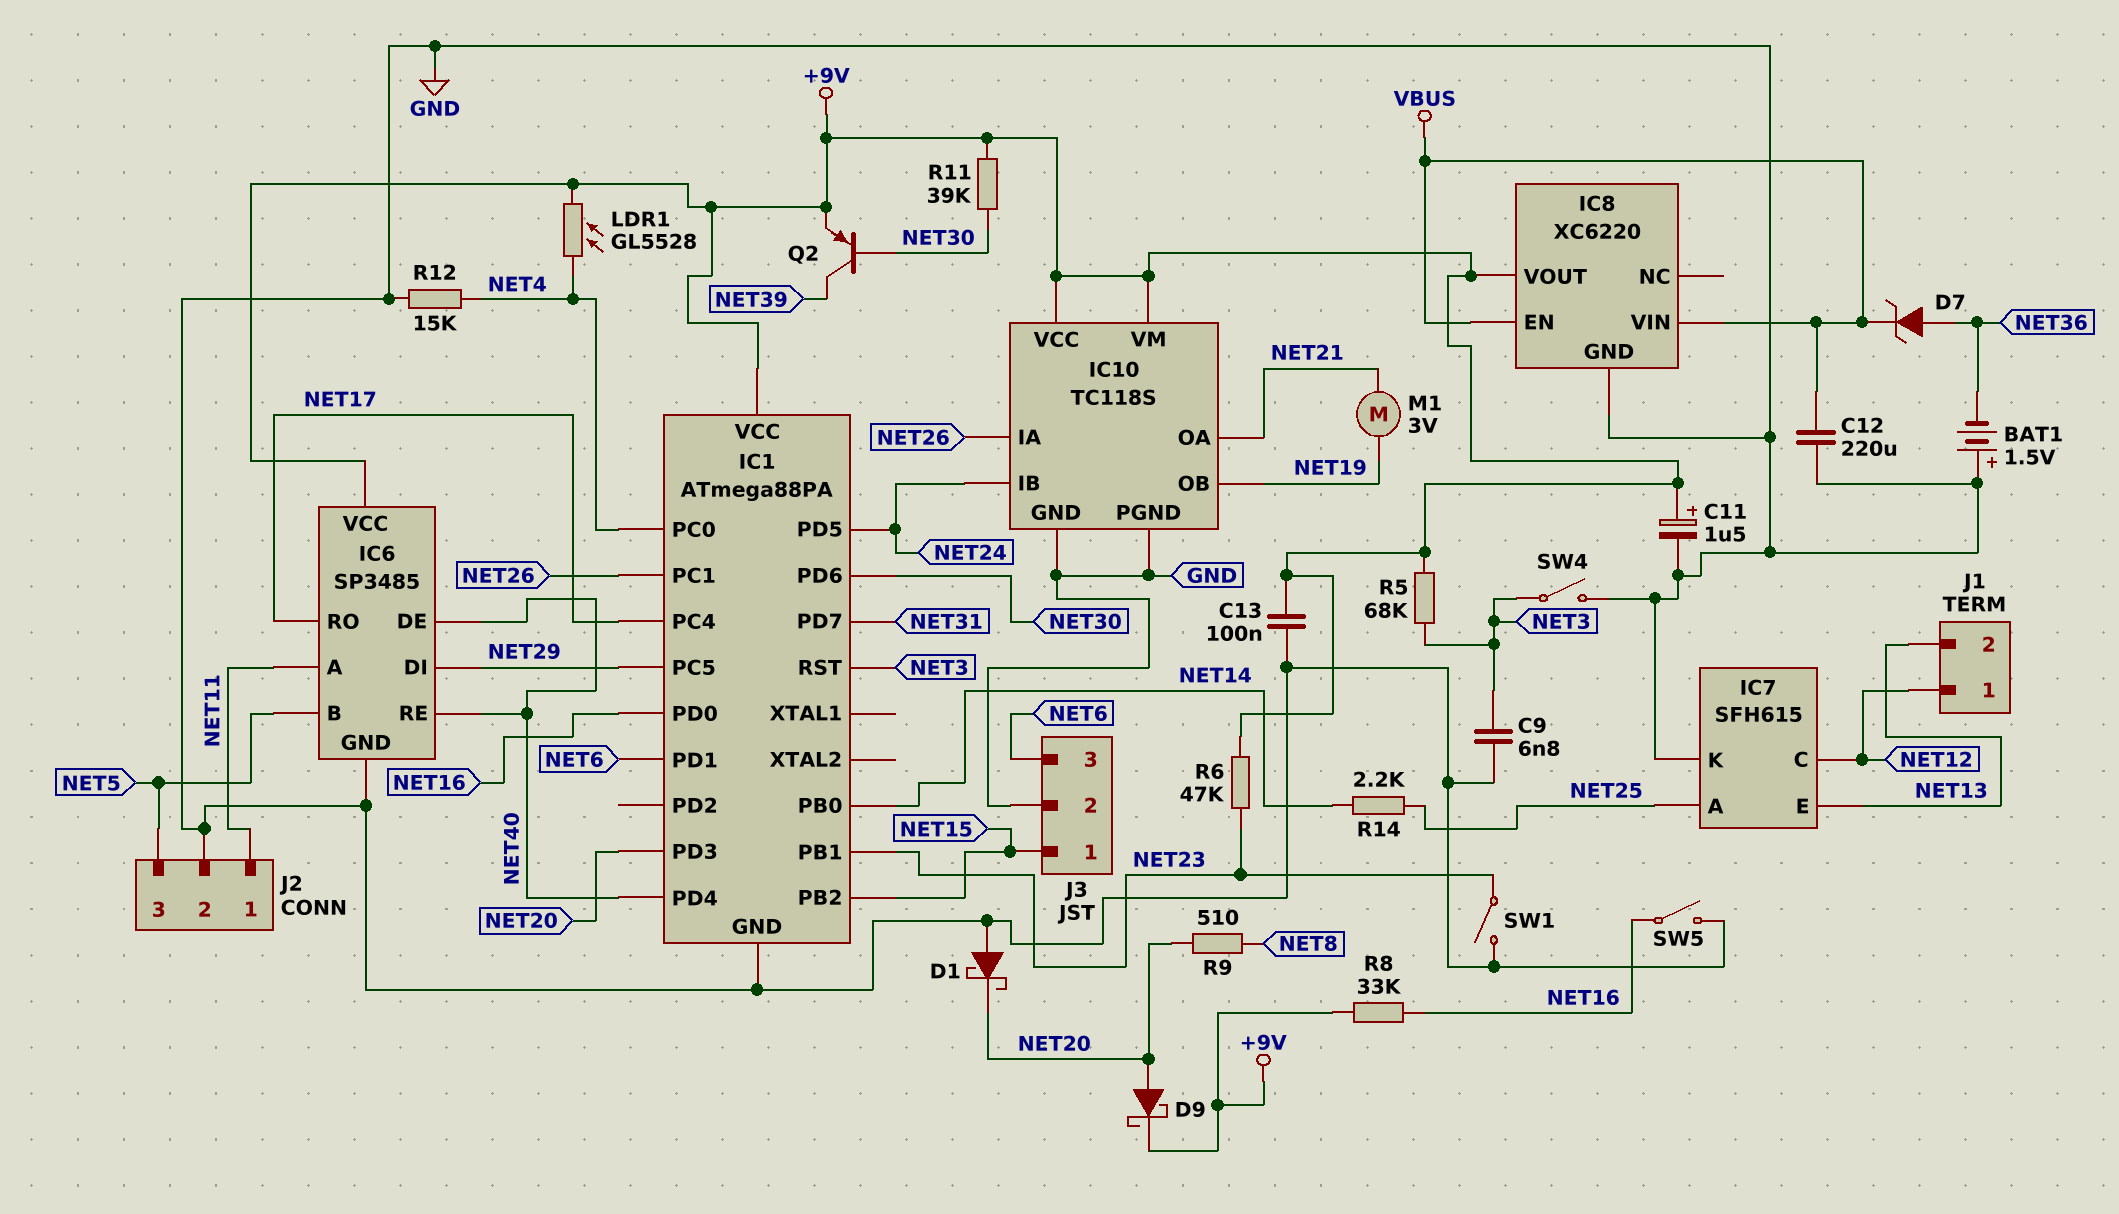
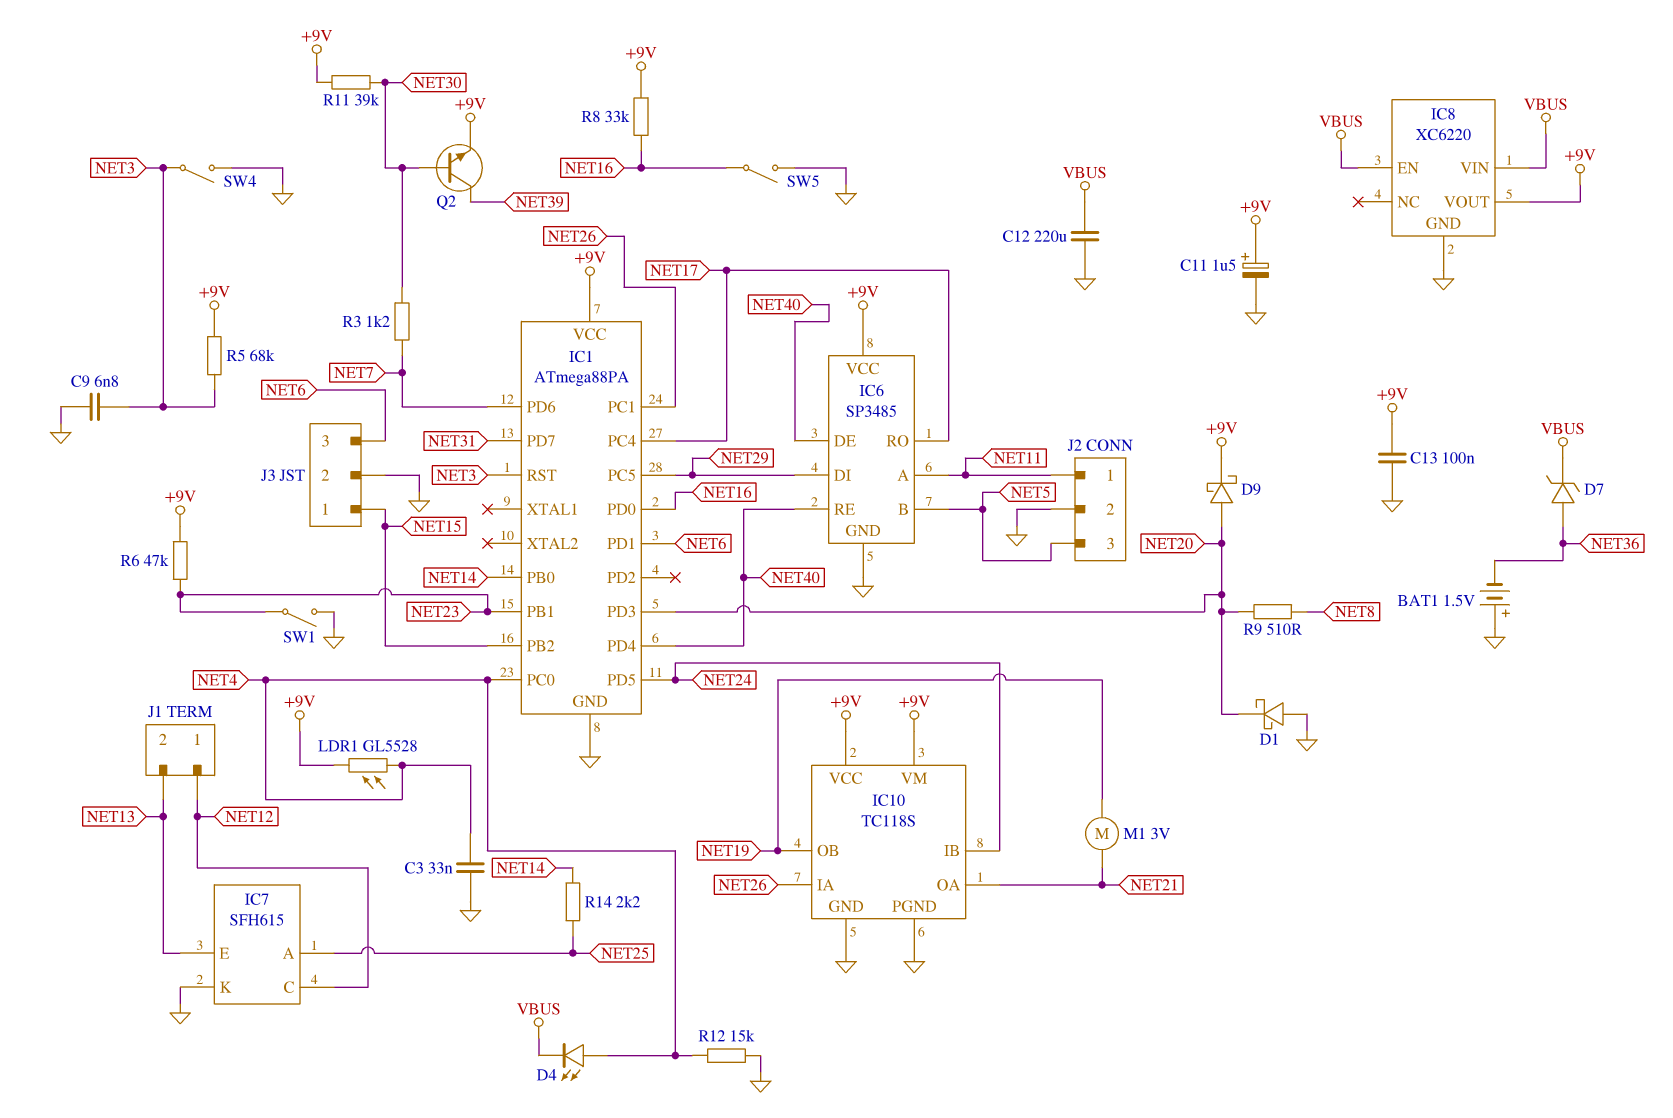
C3: none -> 33nF (GND, NET4)
D4: none -> LED (A NET4, K VBUS)
IC1 pin PD6: NET30 -> NET7
Q2: PNP (B NET30, C NET39, E +9V) -> NPN (B NET30, C NET39, E +9V)
R3: none -> 1.2k (NET7, NET30)

